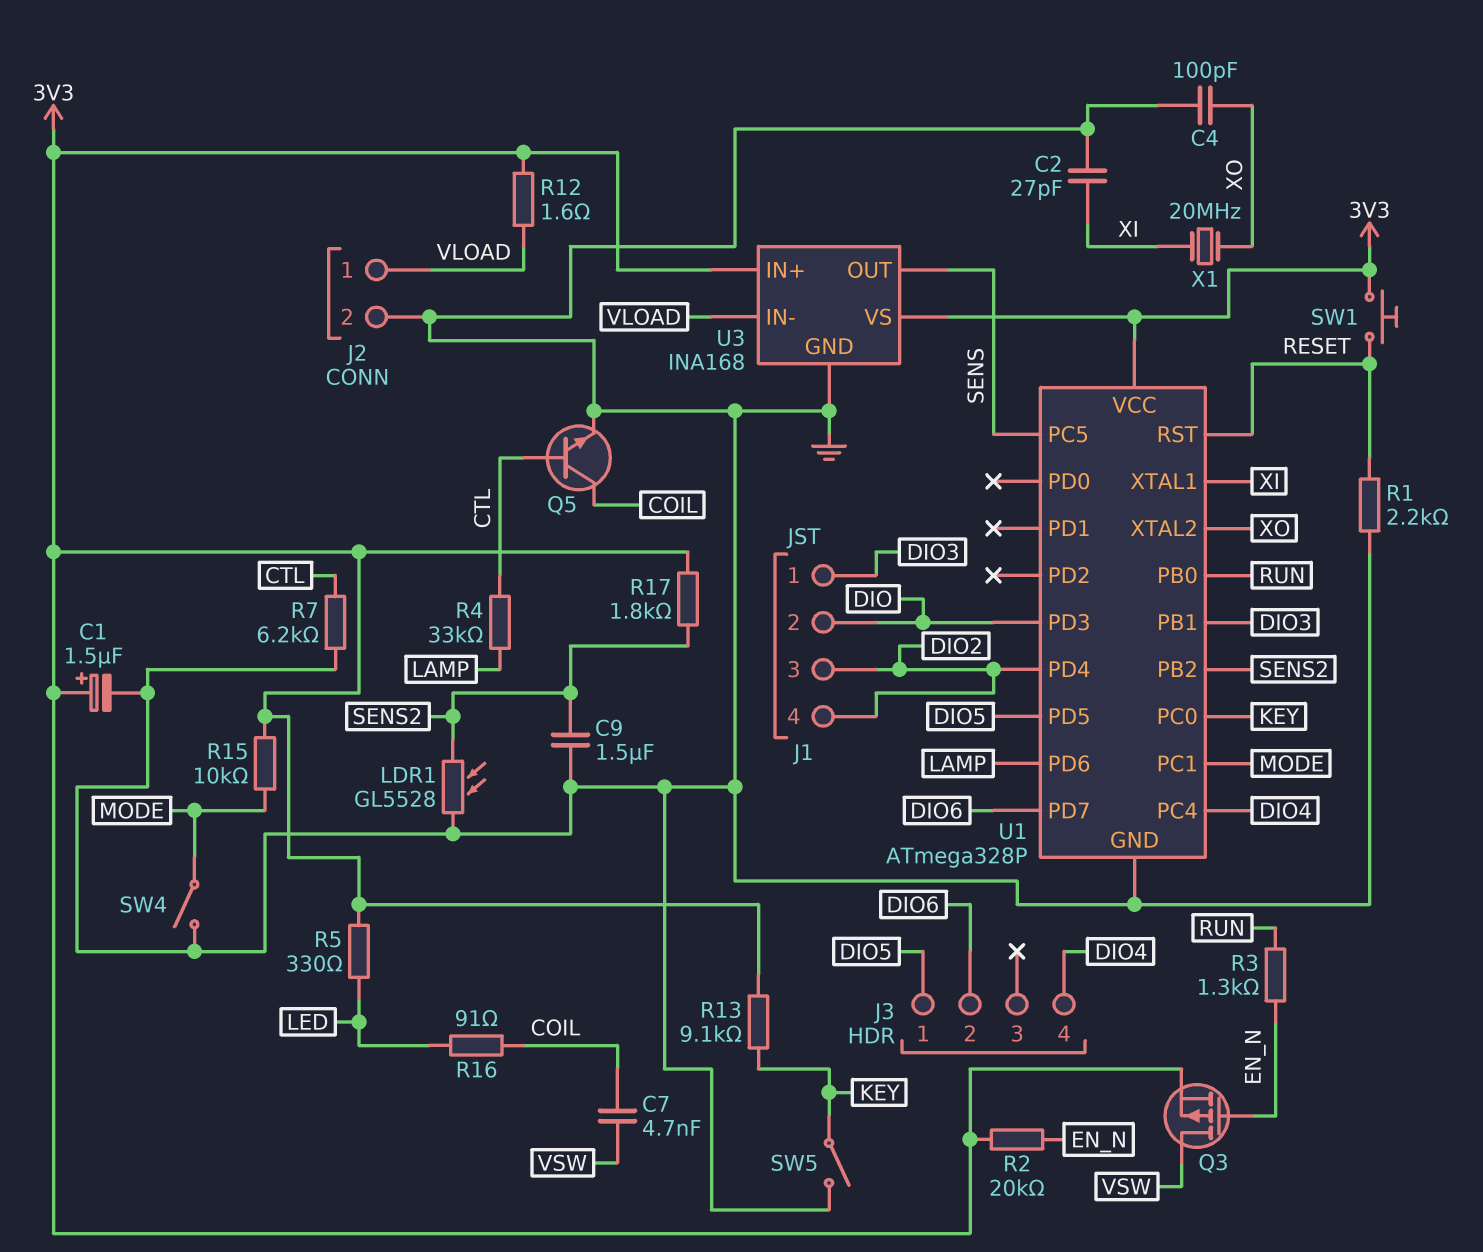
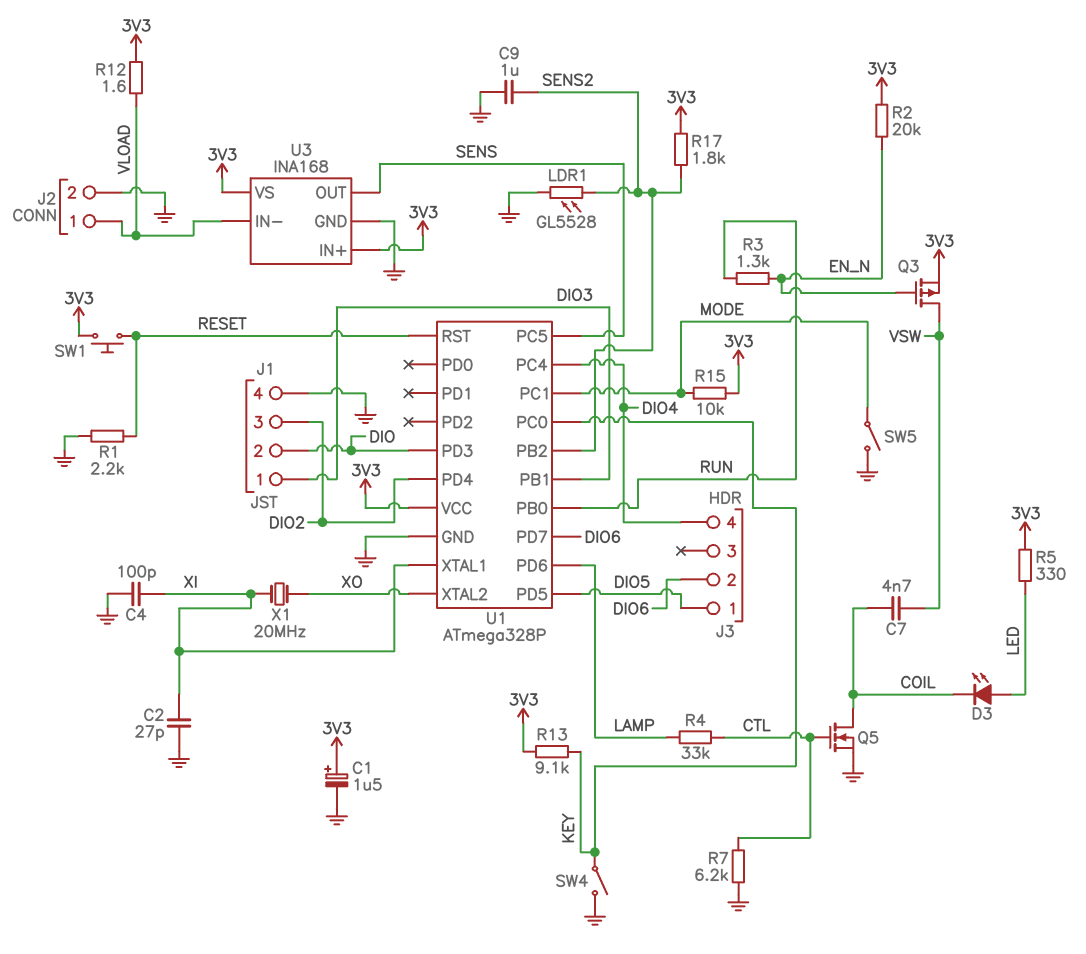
C4: 100pF (GND, XO) -> 100pF (GND, XI)
C9: 1.5uF (GND, SENS2) -> 1uF (GND, SENS2)
D3: none -> LED (A LED, K COIL)
J1 pin 4: DIO2 -> GND
Q5: NPN (B CTL, C COIL, E GND) -> NMOS (G CTL, D COIL, S GND)
R16: 91 (COIL, LED) -> none
SW4: switch (GND, MODE) -> switch (GND, KEY)
SW5: switch (GND, KEY) -> switch (GND, MODE)

